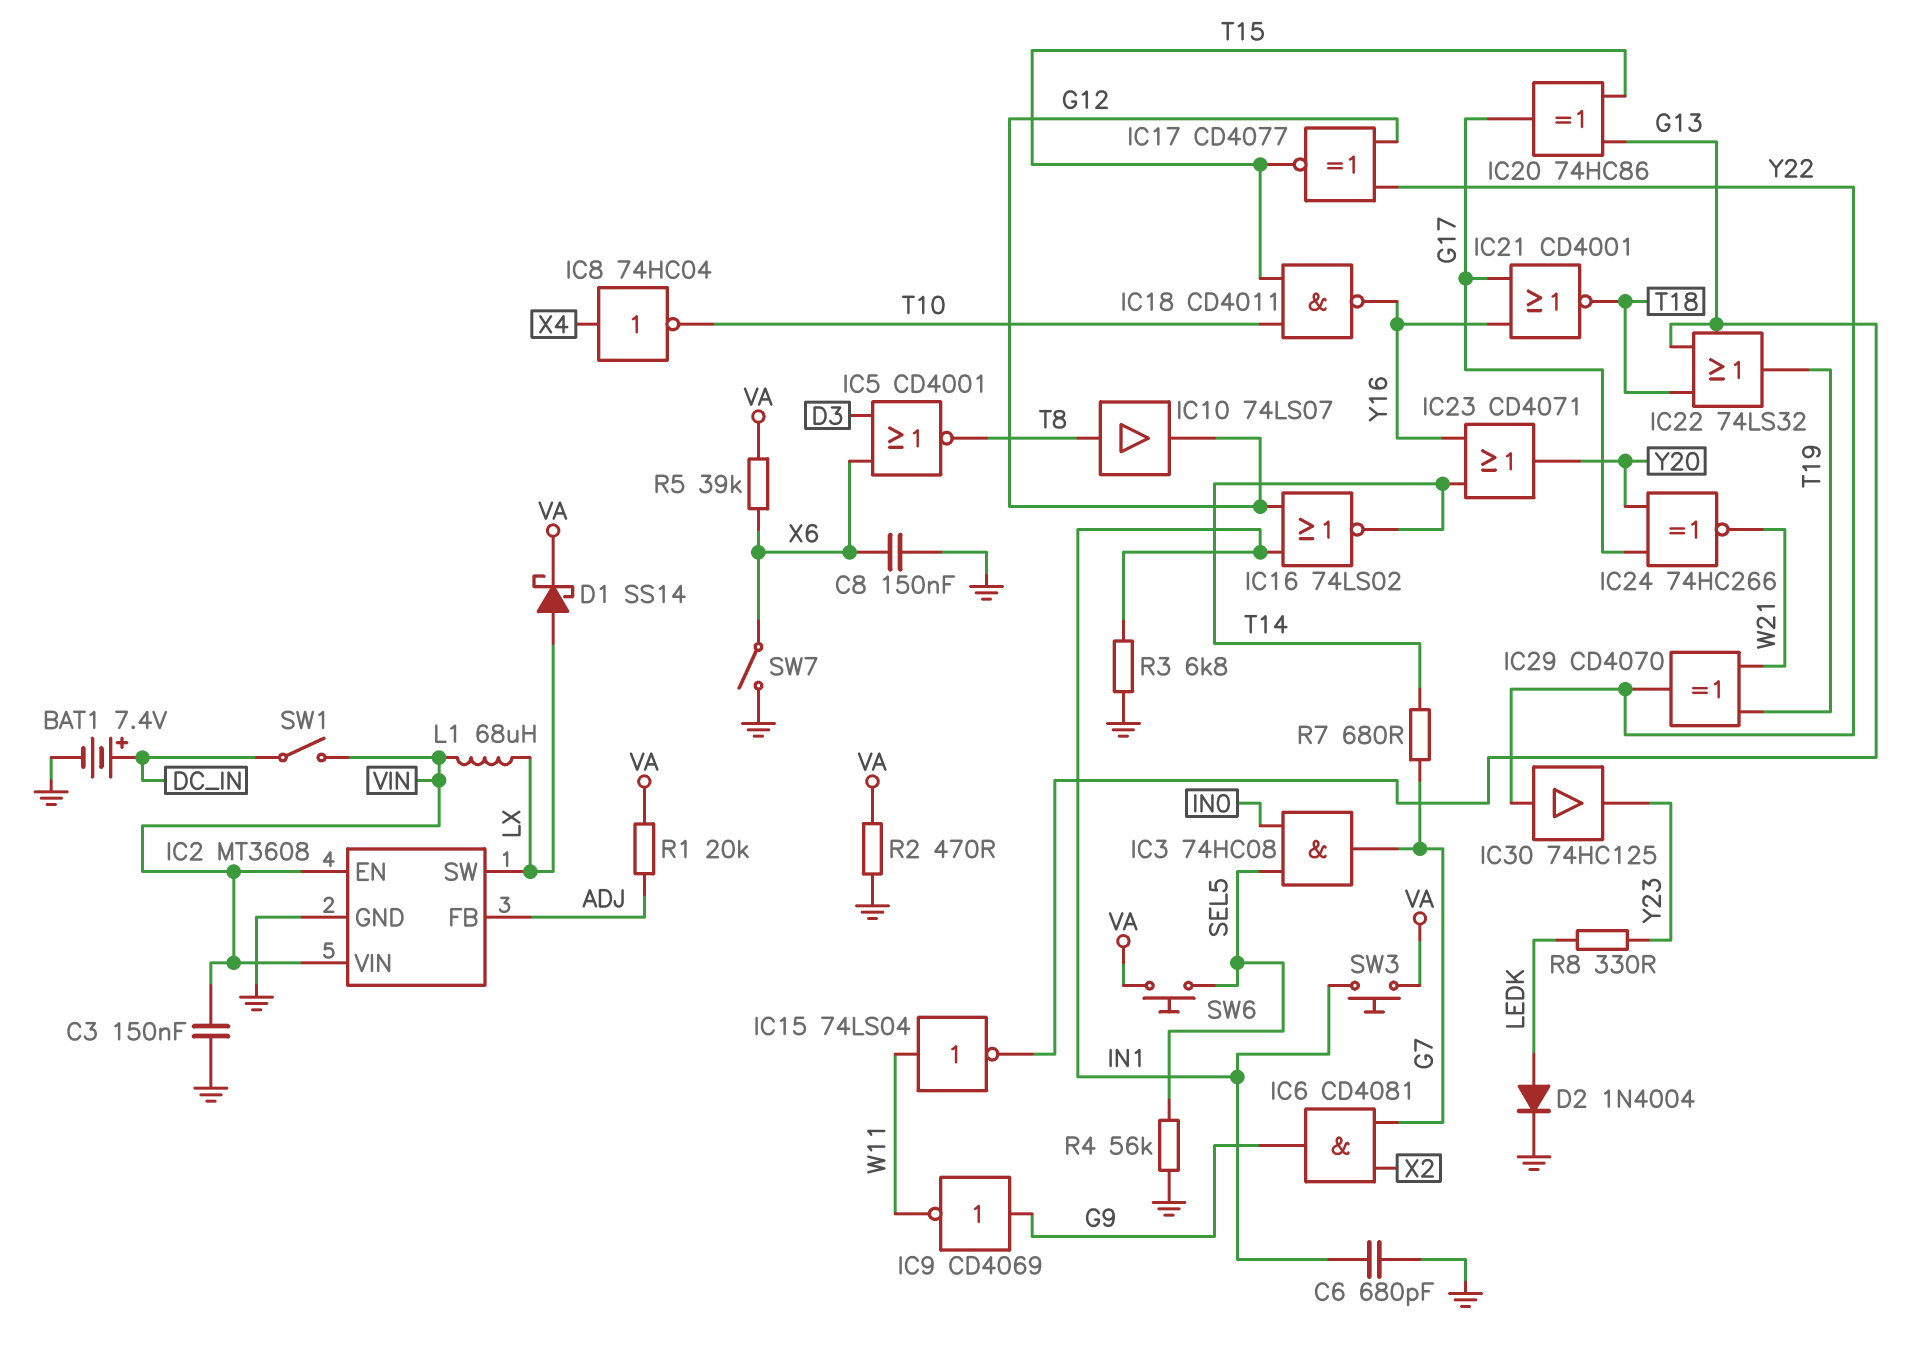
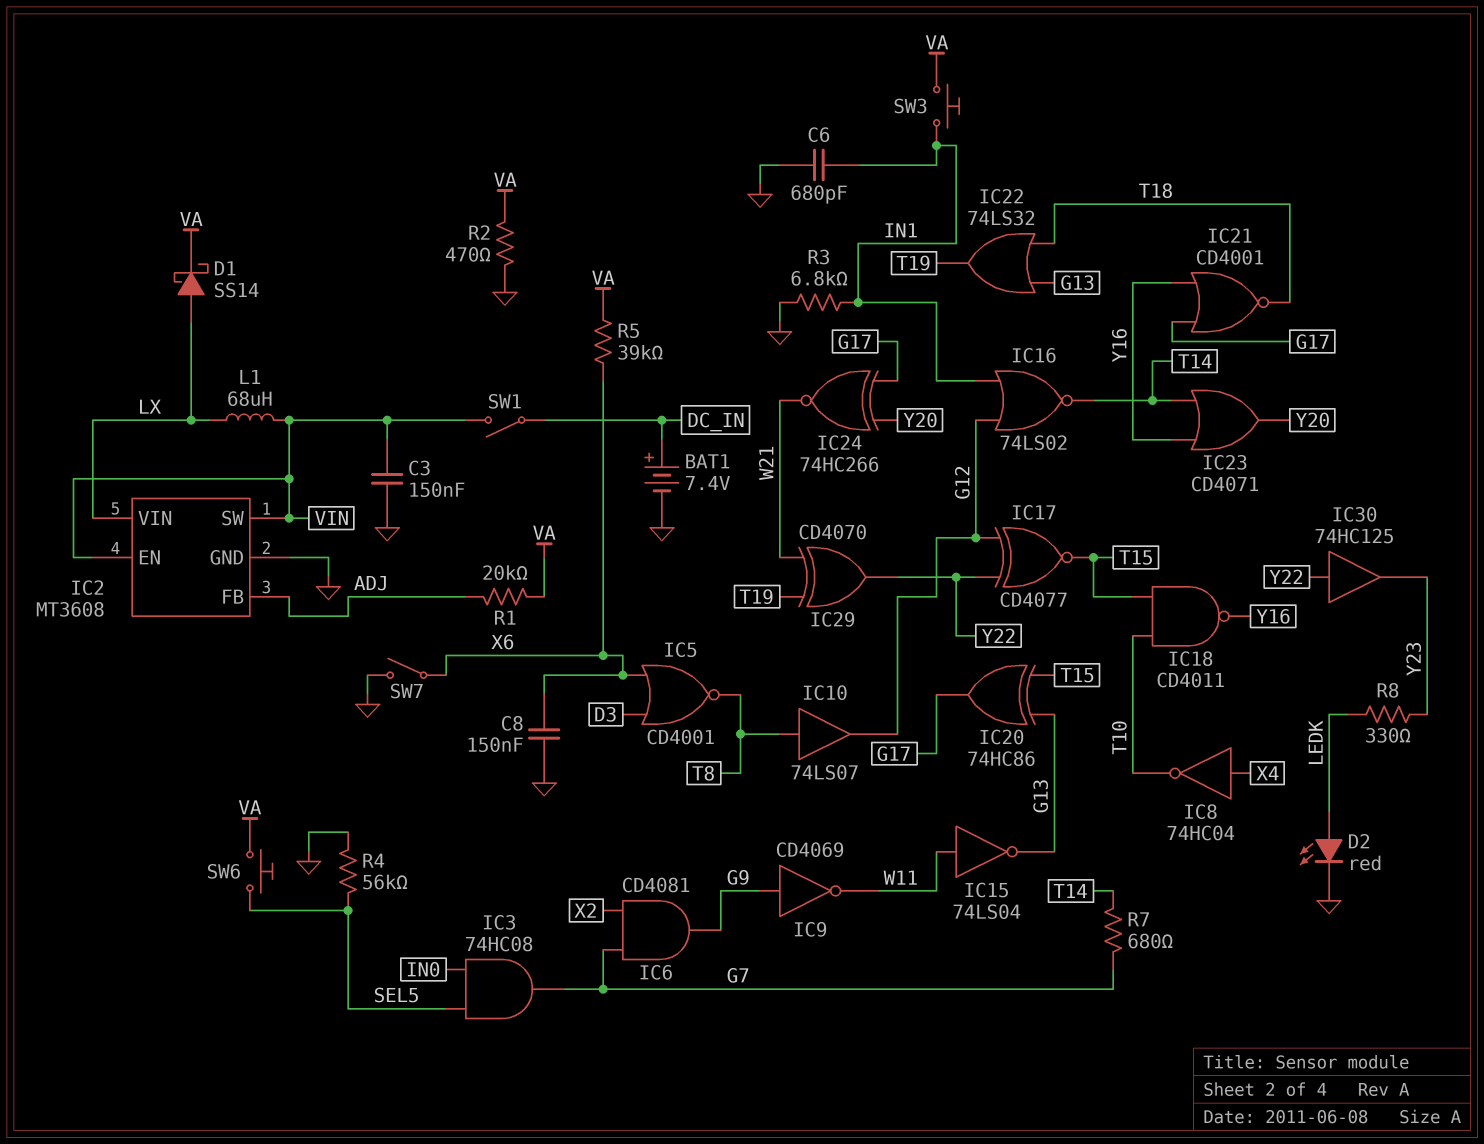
D2: diode 1N4004 (A LEDK, K GND) -> LED red (A LEDK, K GND)
IC2 pin SW: LX -> VIN
IC2 pin VIN: VIN -> LX

